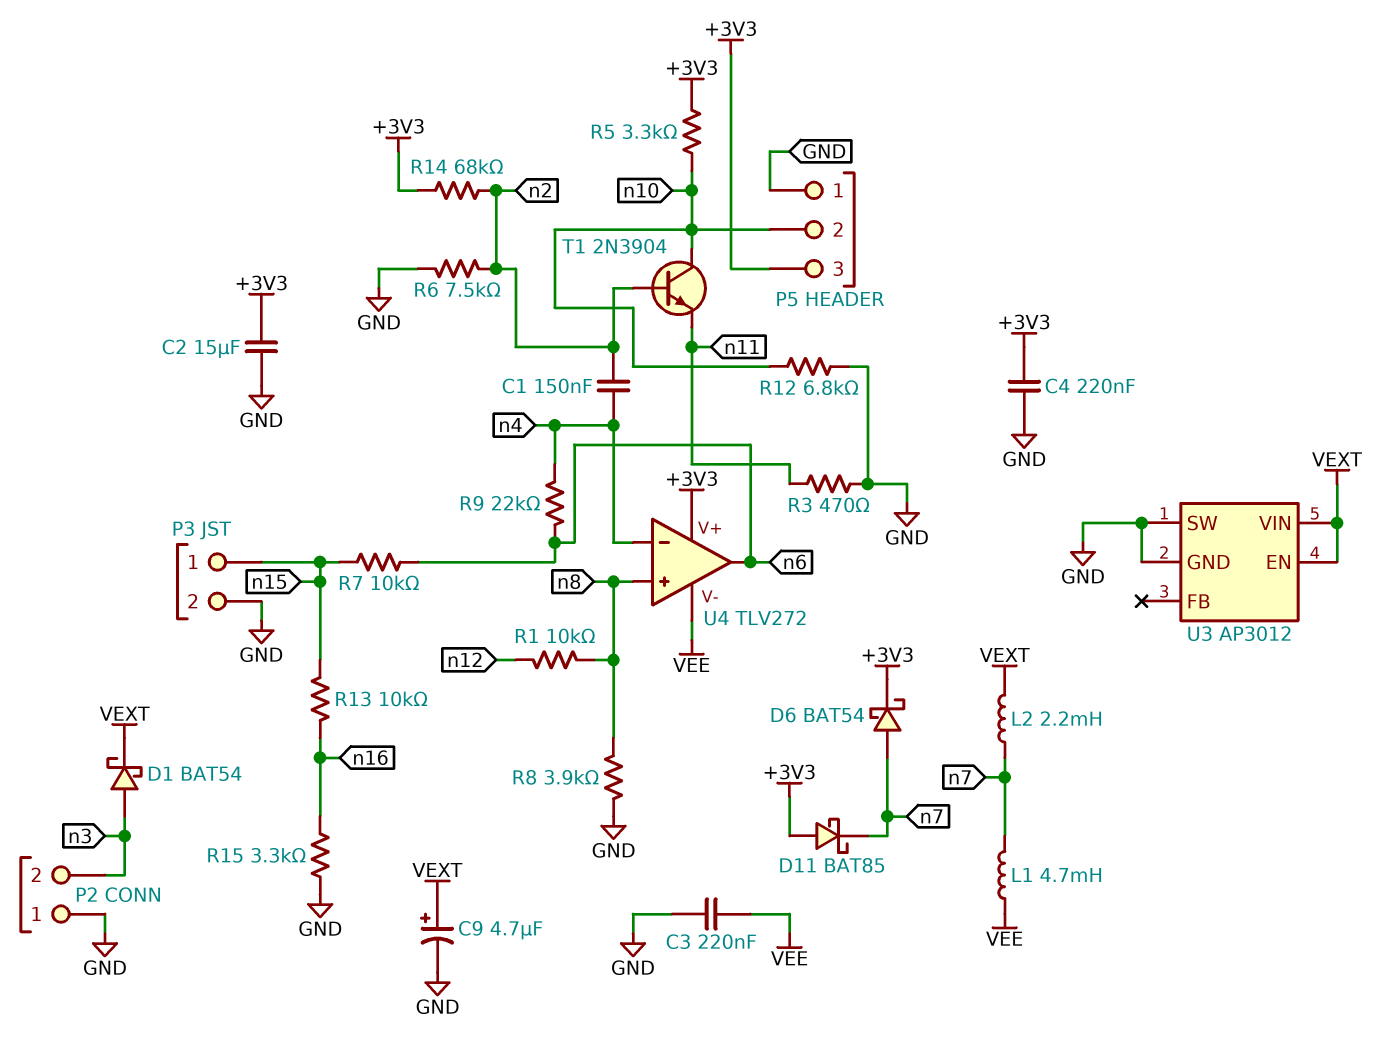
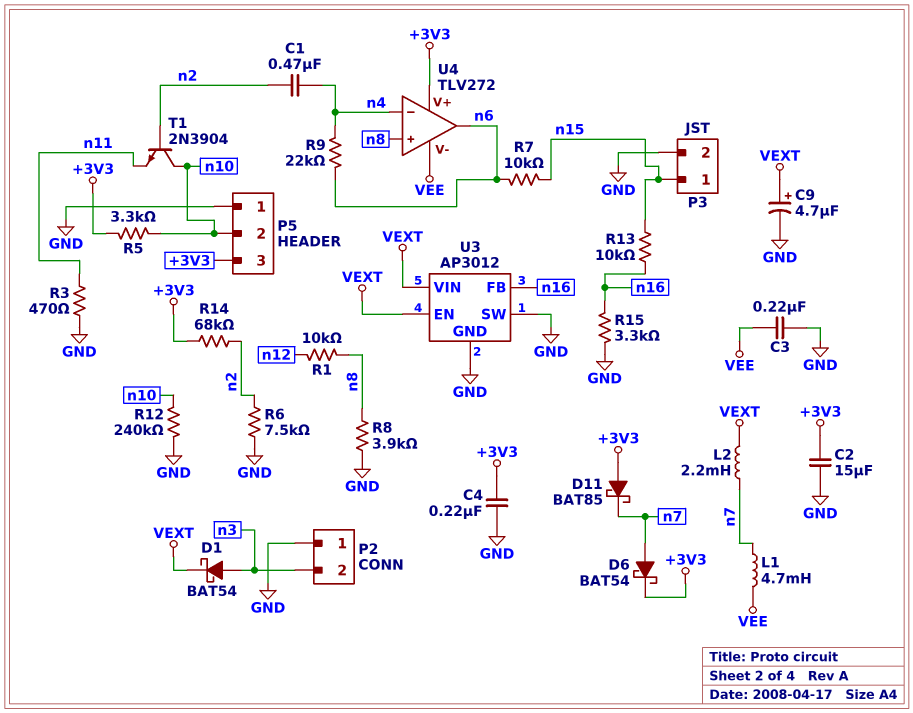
C1: 150nF (n2, n4) -> 470nF (n2, n4)
R12: 6.8k (GND, n10) -> 240k (GND, n10)
U3 pin FB: none -> n16

